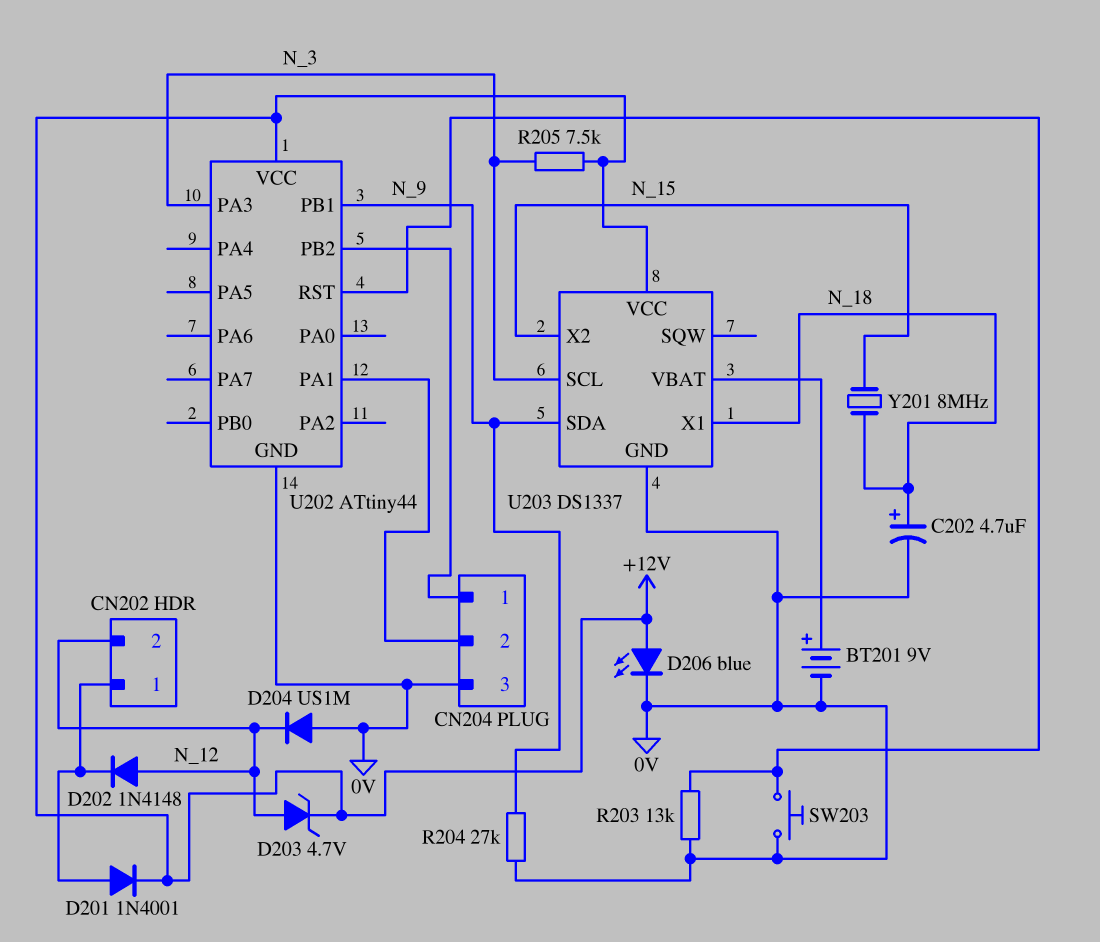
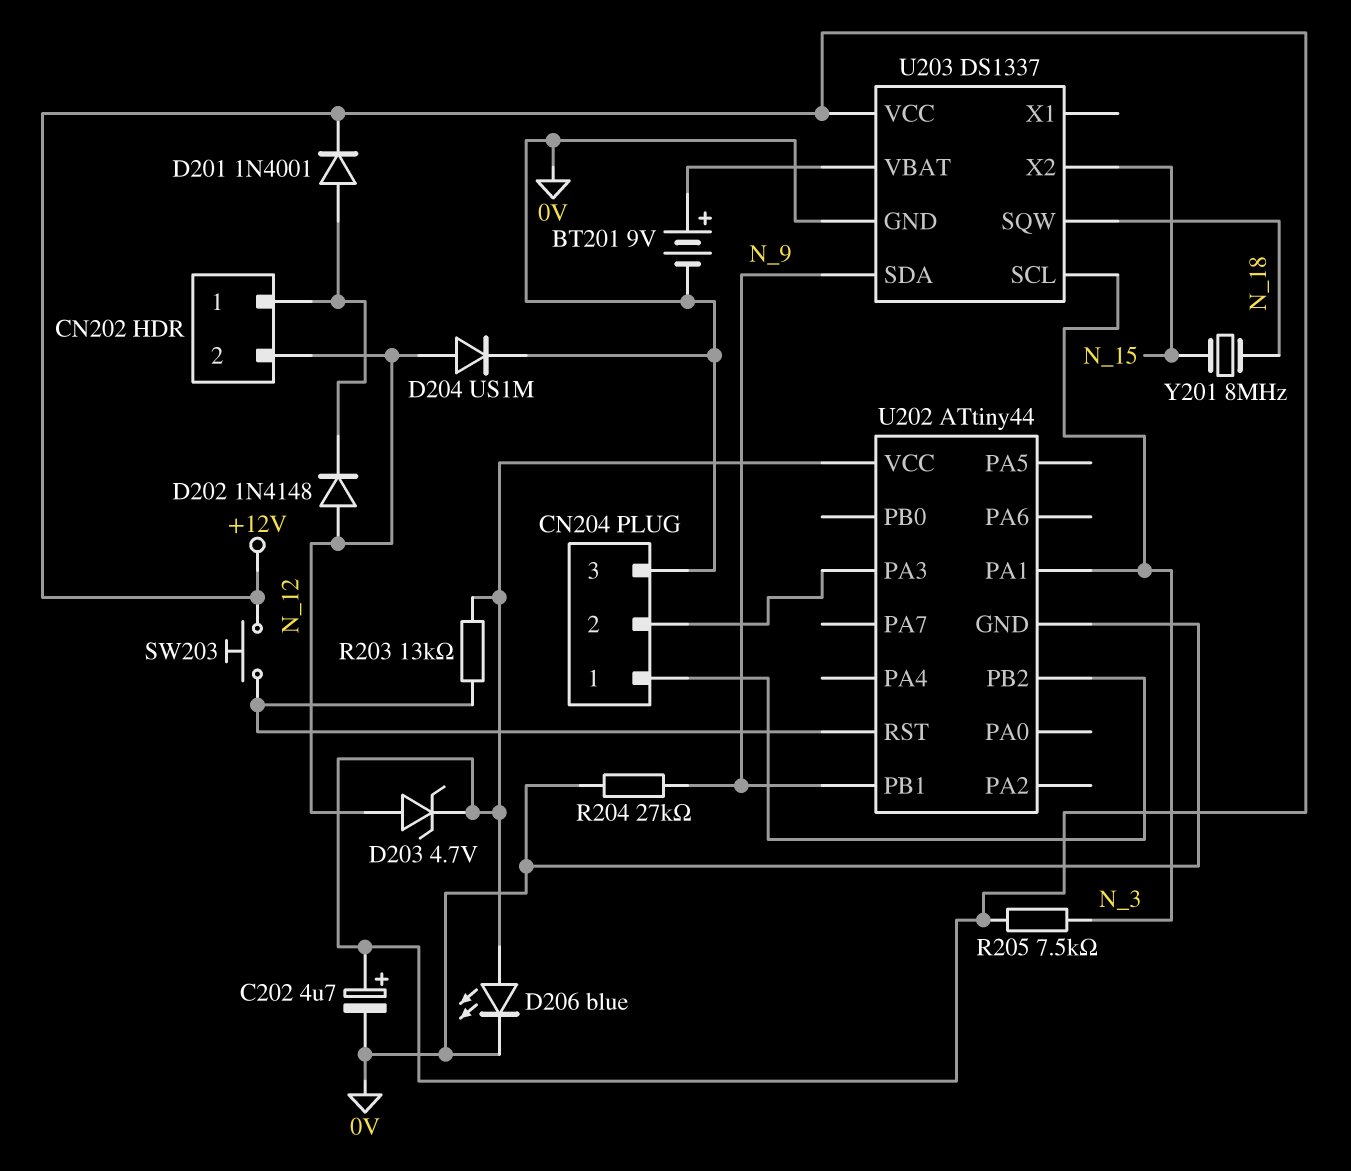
C202: 4.7uF (plus N_18, minus 0V) -> 4.7uF (plus +12V, minus 0V)
D204: diode US1M (A 0V, K N_12) -> diode US1M (A N_12, K 0V)
R203: 13k (0V, U202/RST) -> 13k (+12V, U202/RST)
SW203: button (0V, U202/RST) -> button (+12V, U202/RST)
U202 pin PA1: CN204/2 -> N_3
U202 pin PA3: N_3 -> CN204/2
U203 pin SQW: none -> N_18
U203 pin X1: N_18 -> none

